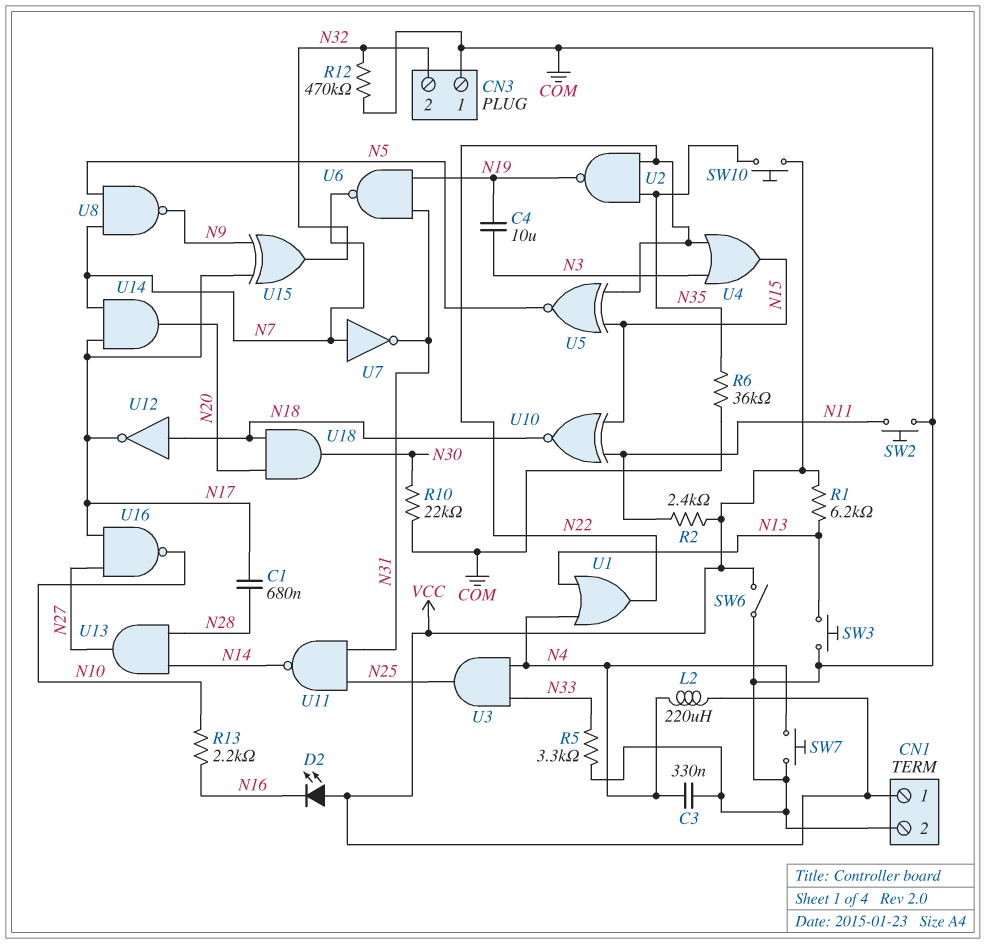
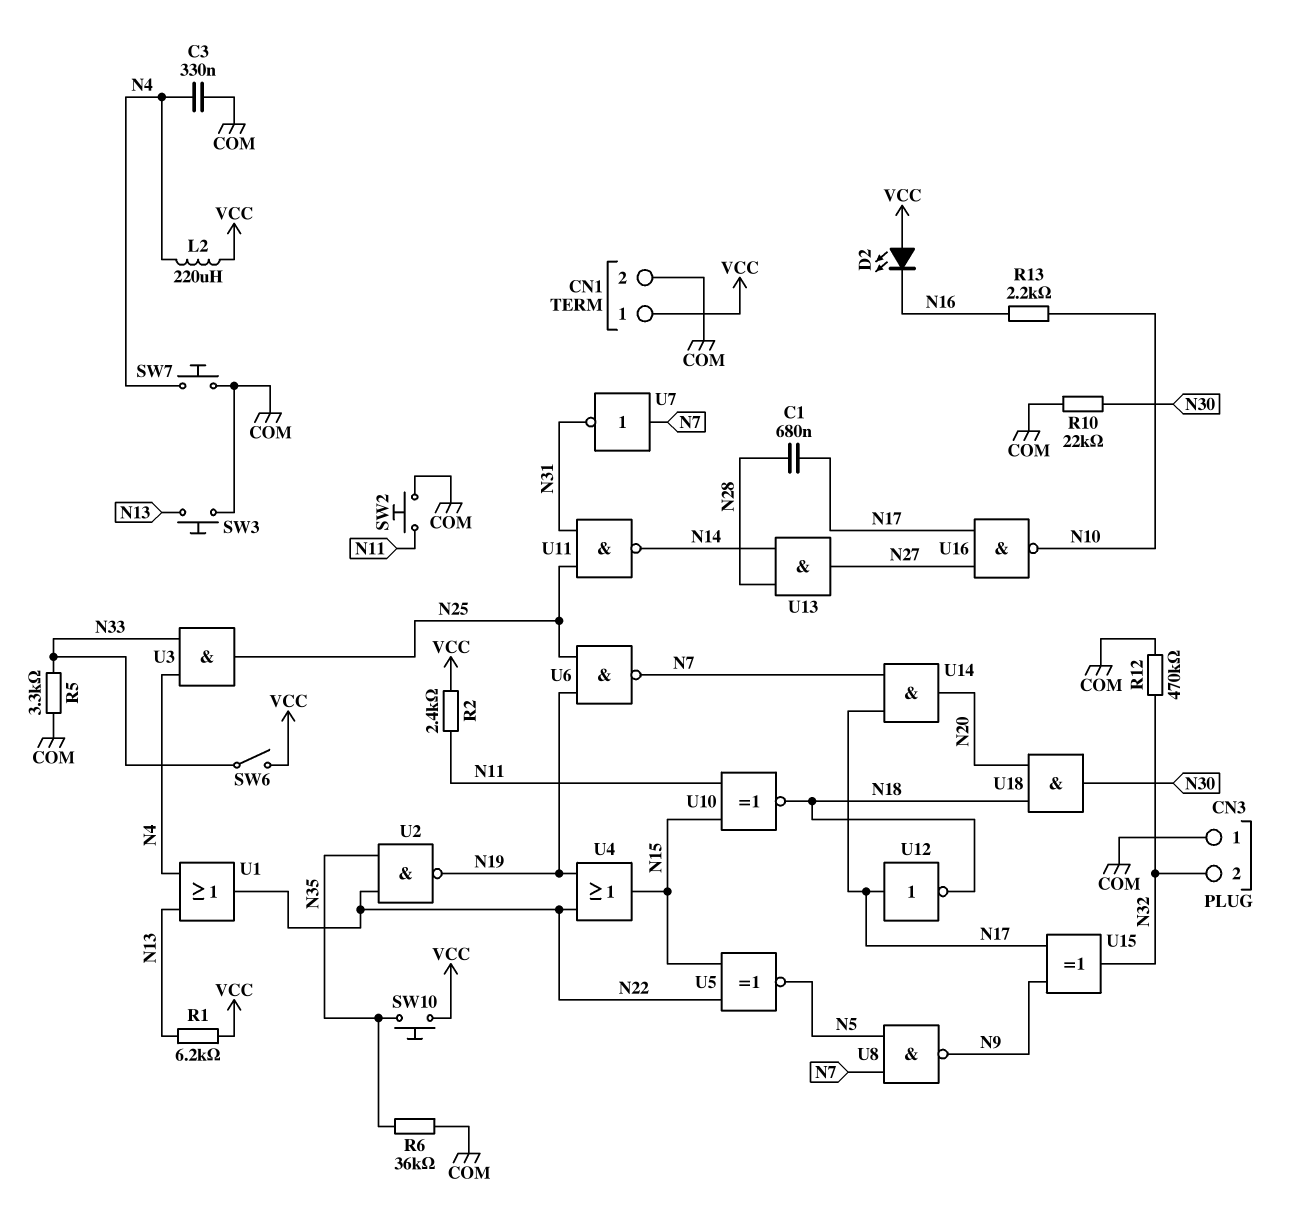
C4: 10uF (N3, N19) -> none
SW6: switch (COM, VCC) -> switch (N33, VCC)
U4: OR (in N3, in N22, out N15) -> OR (in N19, in N22, out N15)
U6: NAND (in N19, in N31, out N7) -> NAND (in N19, in N25, out N7)
U12: NOT (in N18, out N17) -> NOT (in N17, out N18)

